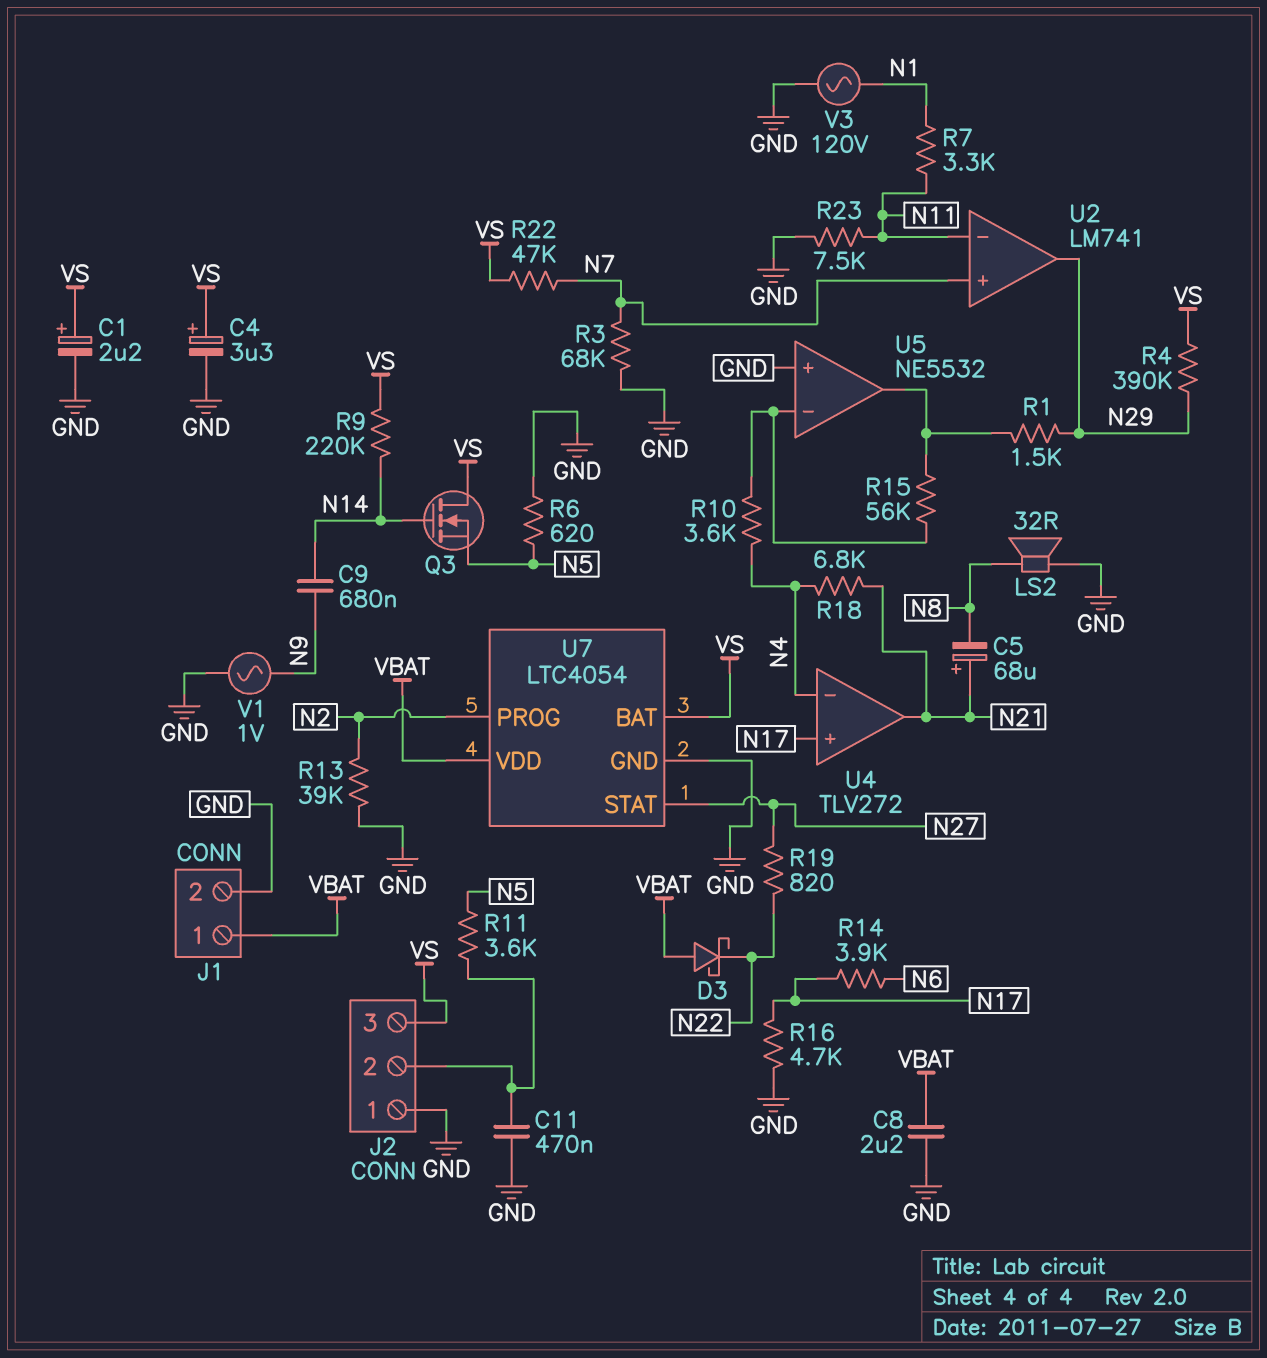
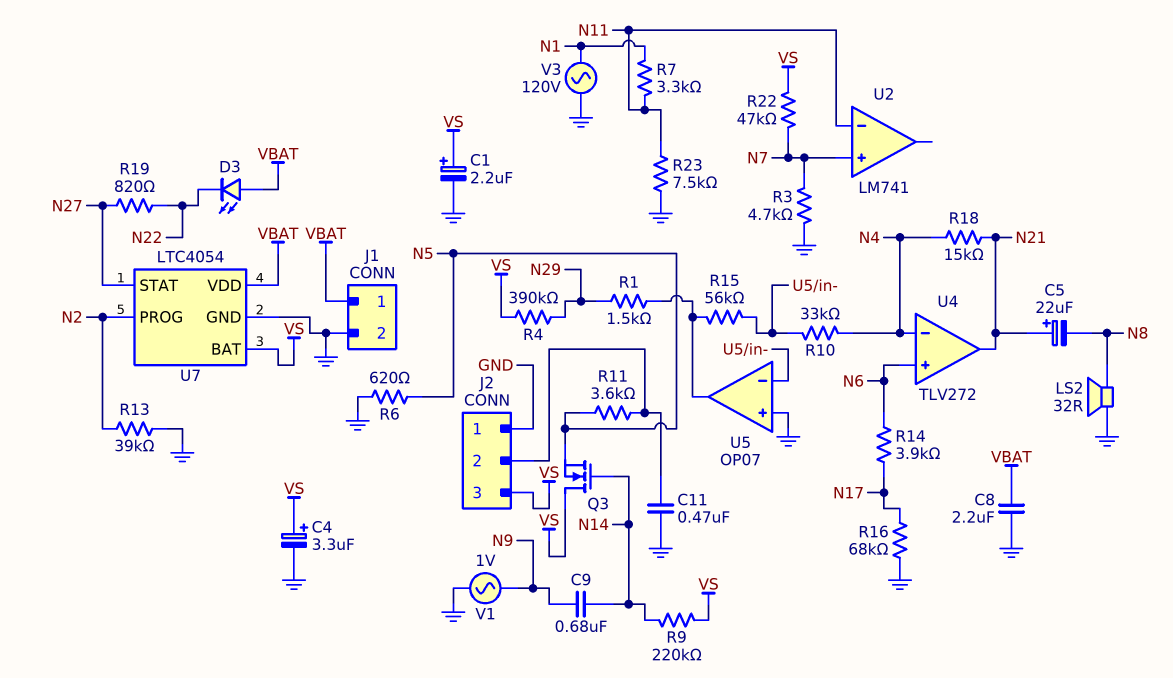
C5: 68uF (plus N21, minus N8) -> 22uF (plus N21, minus N8)
D3: schottky (A VBAT, K N22) -> LED (A VBAT, K N22)
R3: 68k (GND, N7) -> 4.7k (GND, N7)
R10: 3.6k (N4, U5/in-) -> 33k (N4, U5/in-)
R16: 4.7k (GND, N17) -> 68k (GND, N17)
R18: 6.8k (N4, N21) -> 15k (N4, N21)
U2 pin out: N29 -> none
U4 pin in+: N17 -> N6
U5: NE5532 -> OP07

